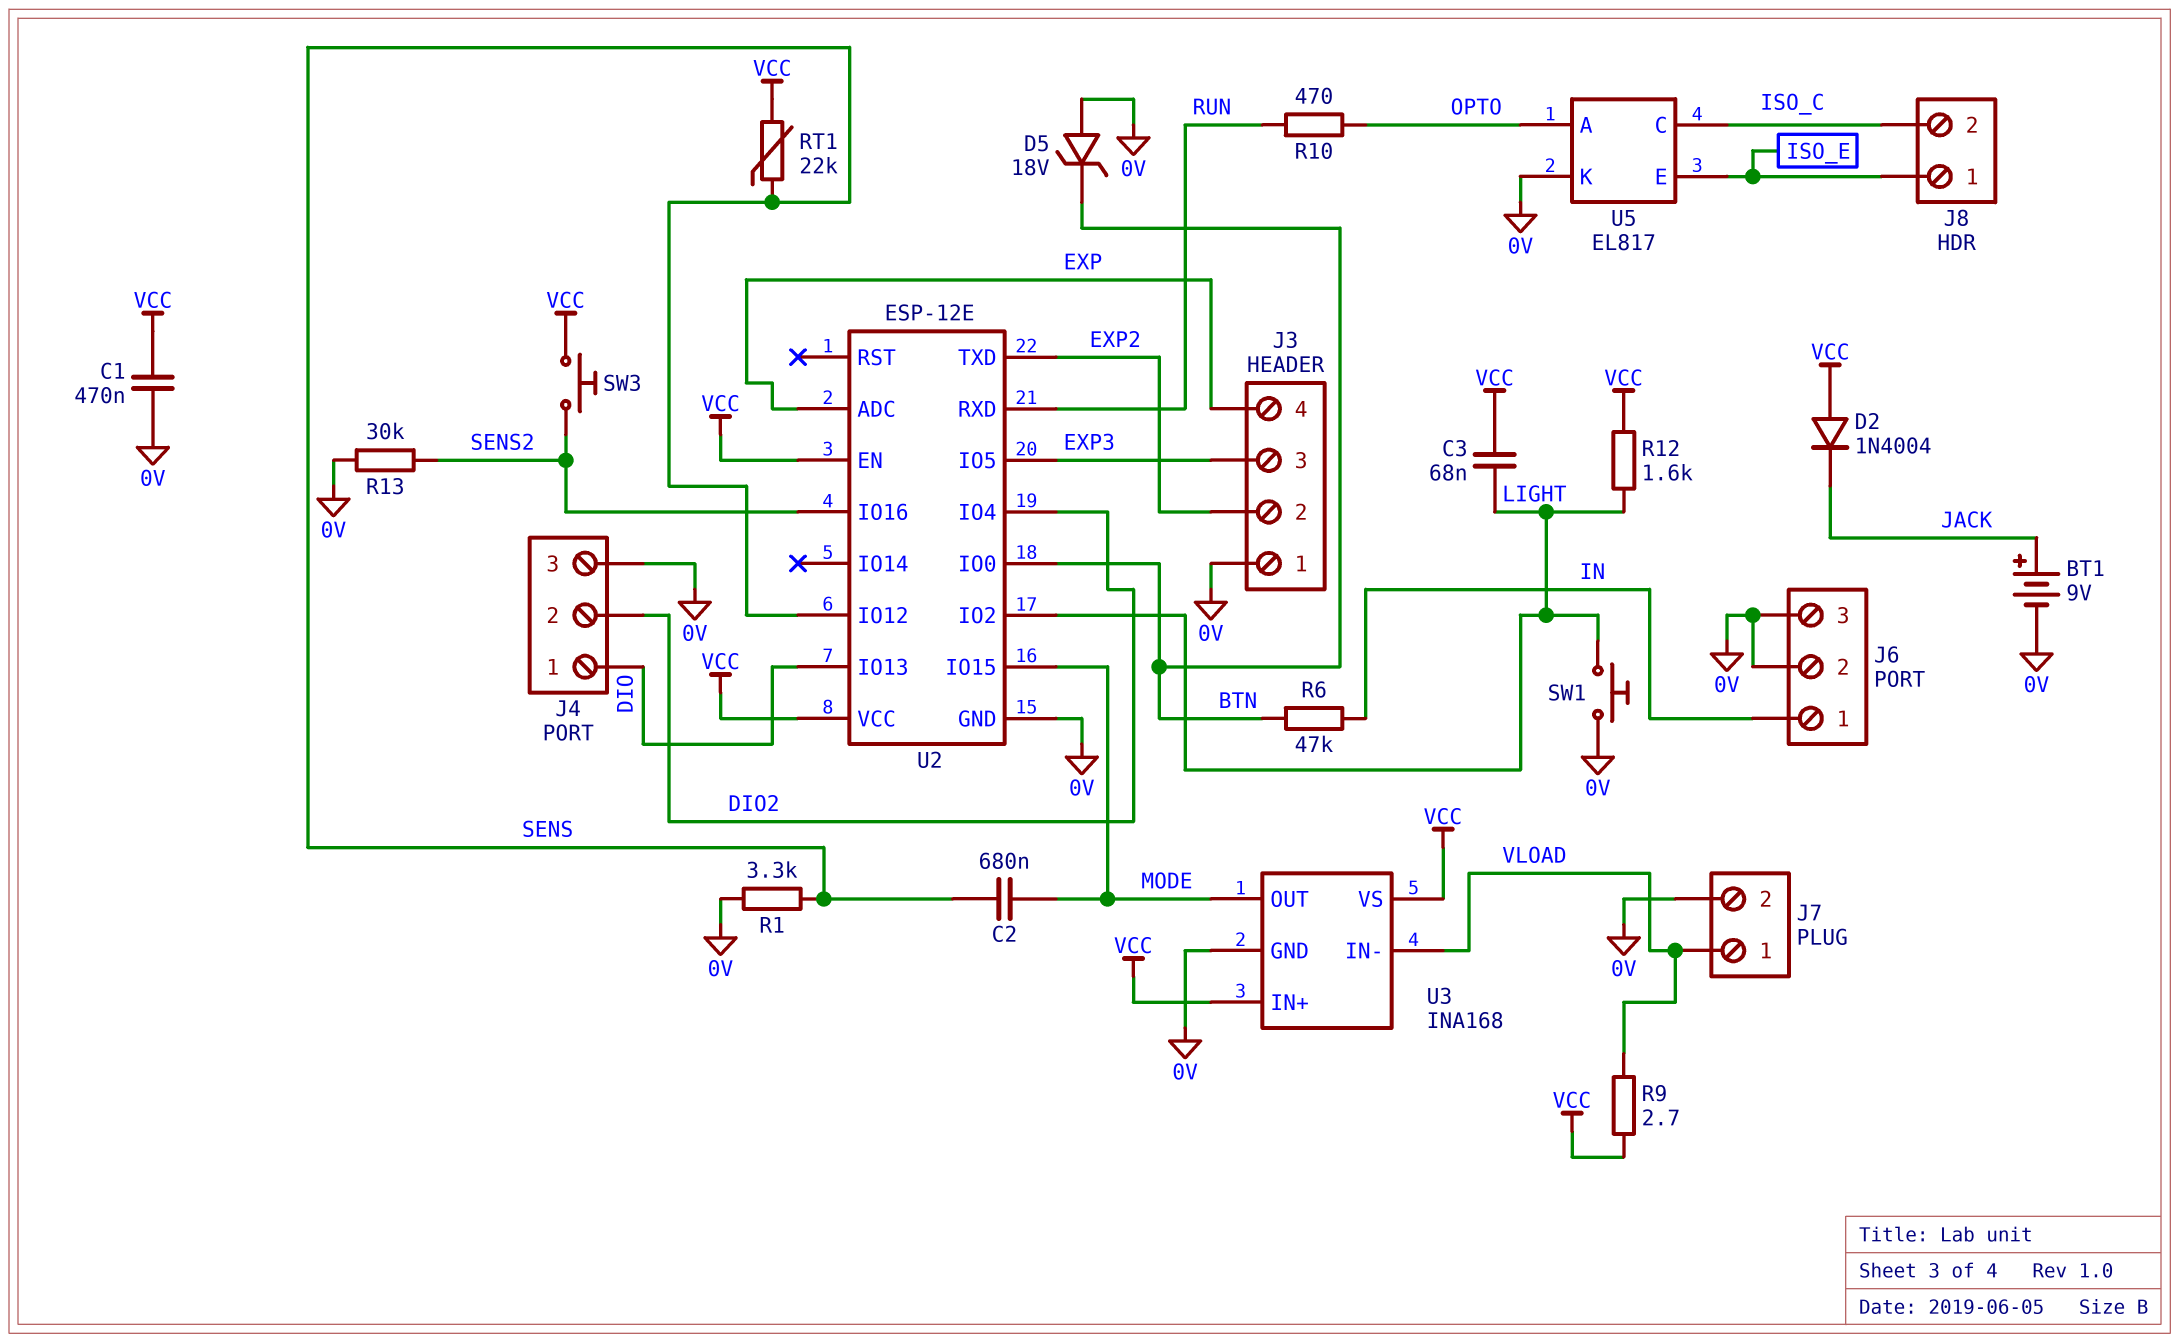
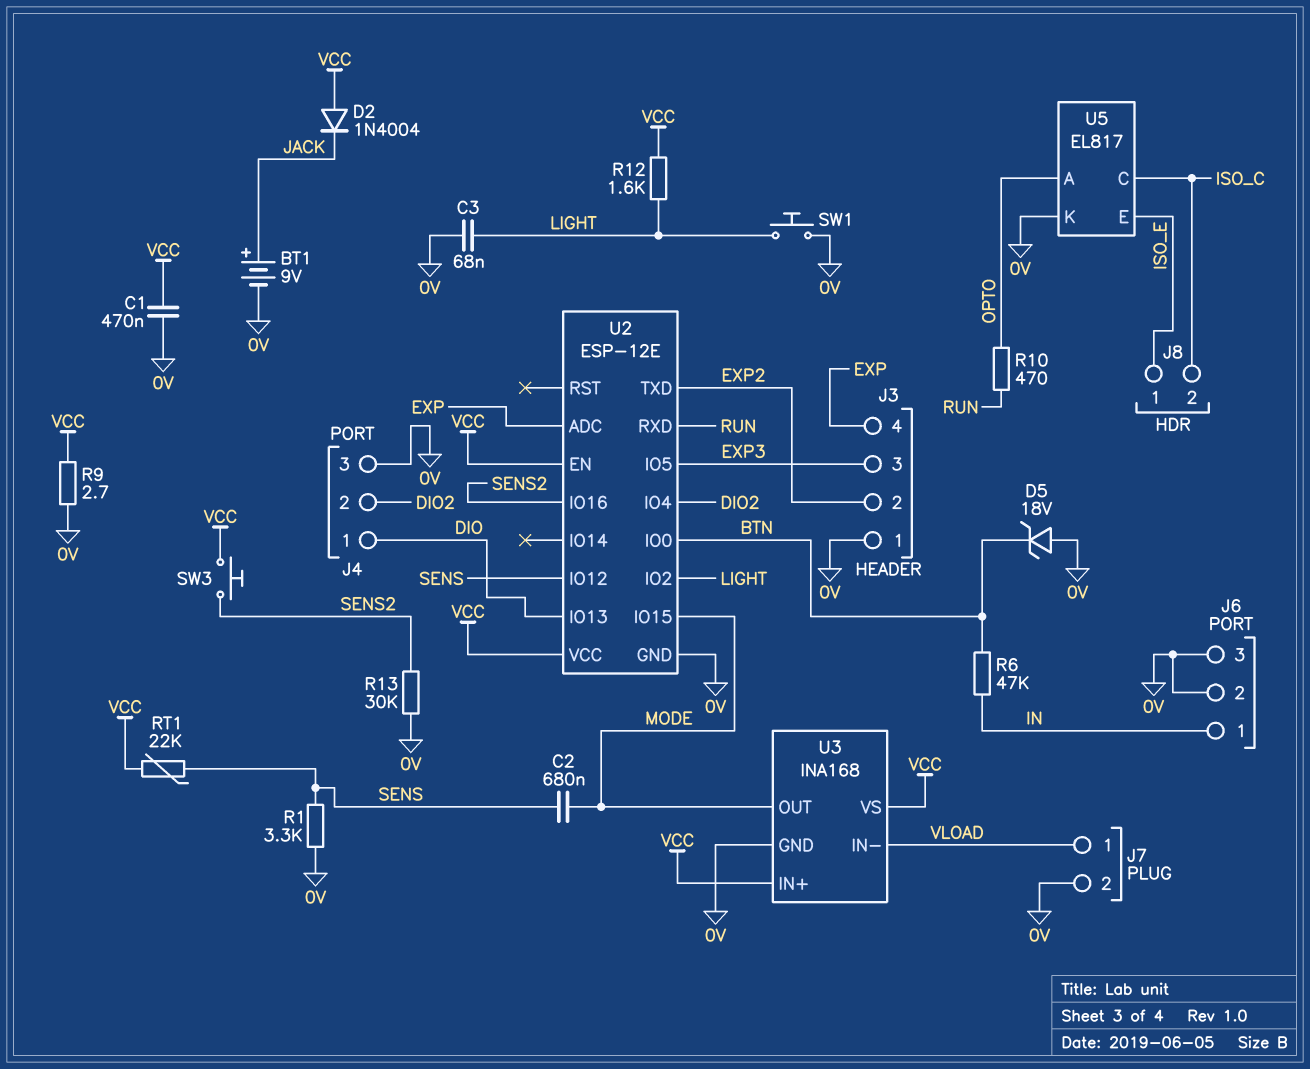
C3: 68nF (LIGHT, VCC) -> 68nF (0V, LIGHT)
R9: 2.7 (VCC, VLOAD) -> 2.7 (0V, VCC)

